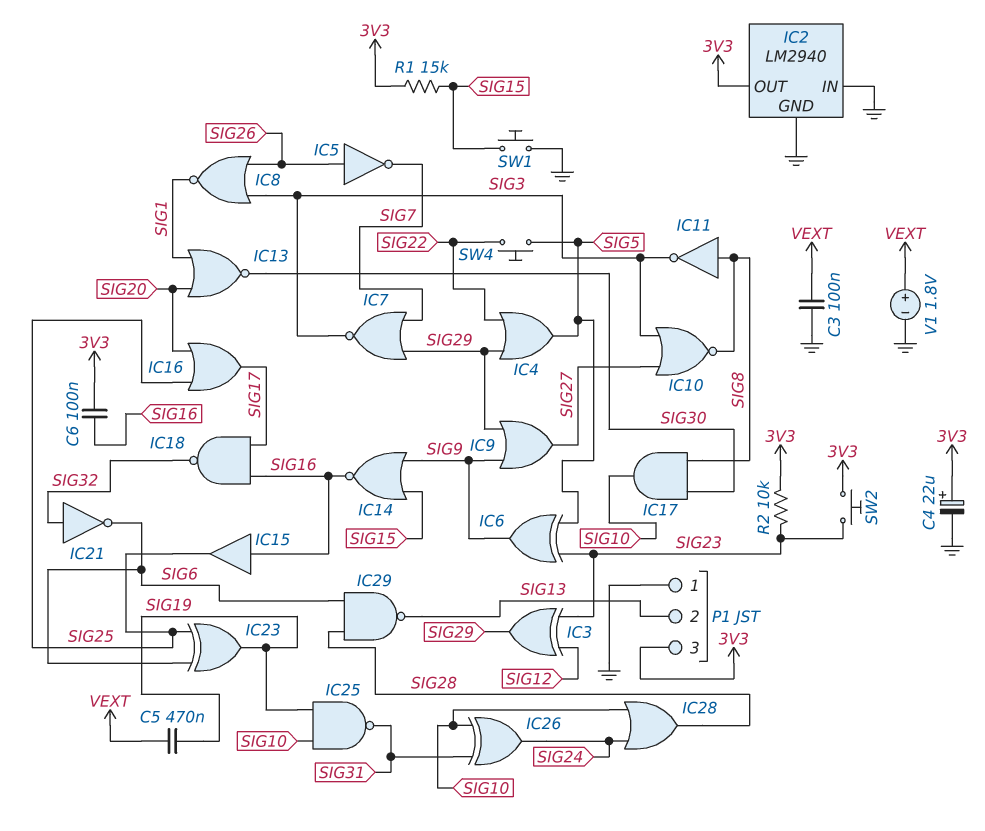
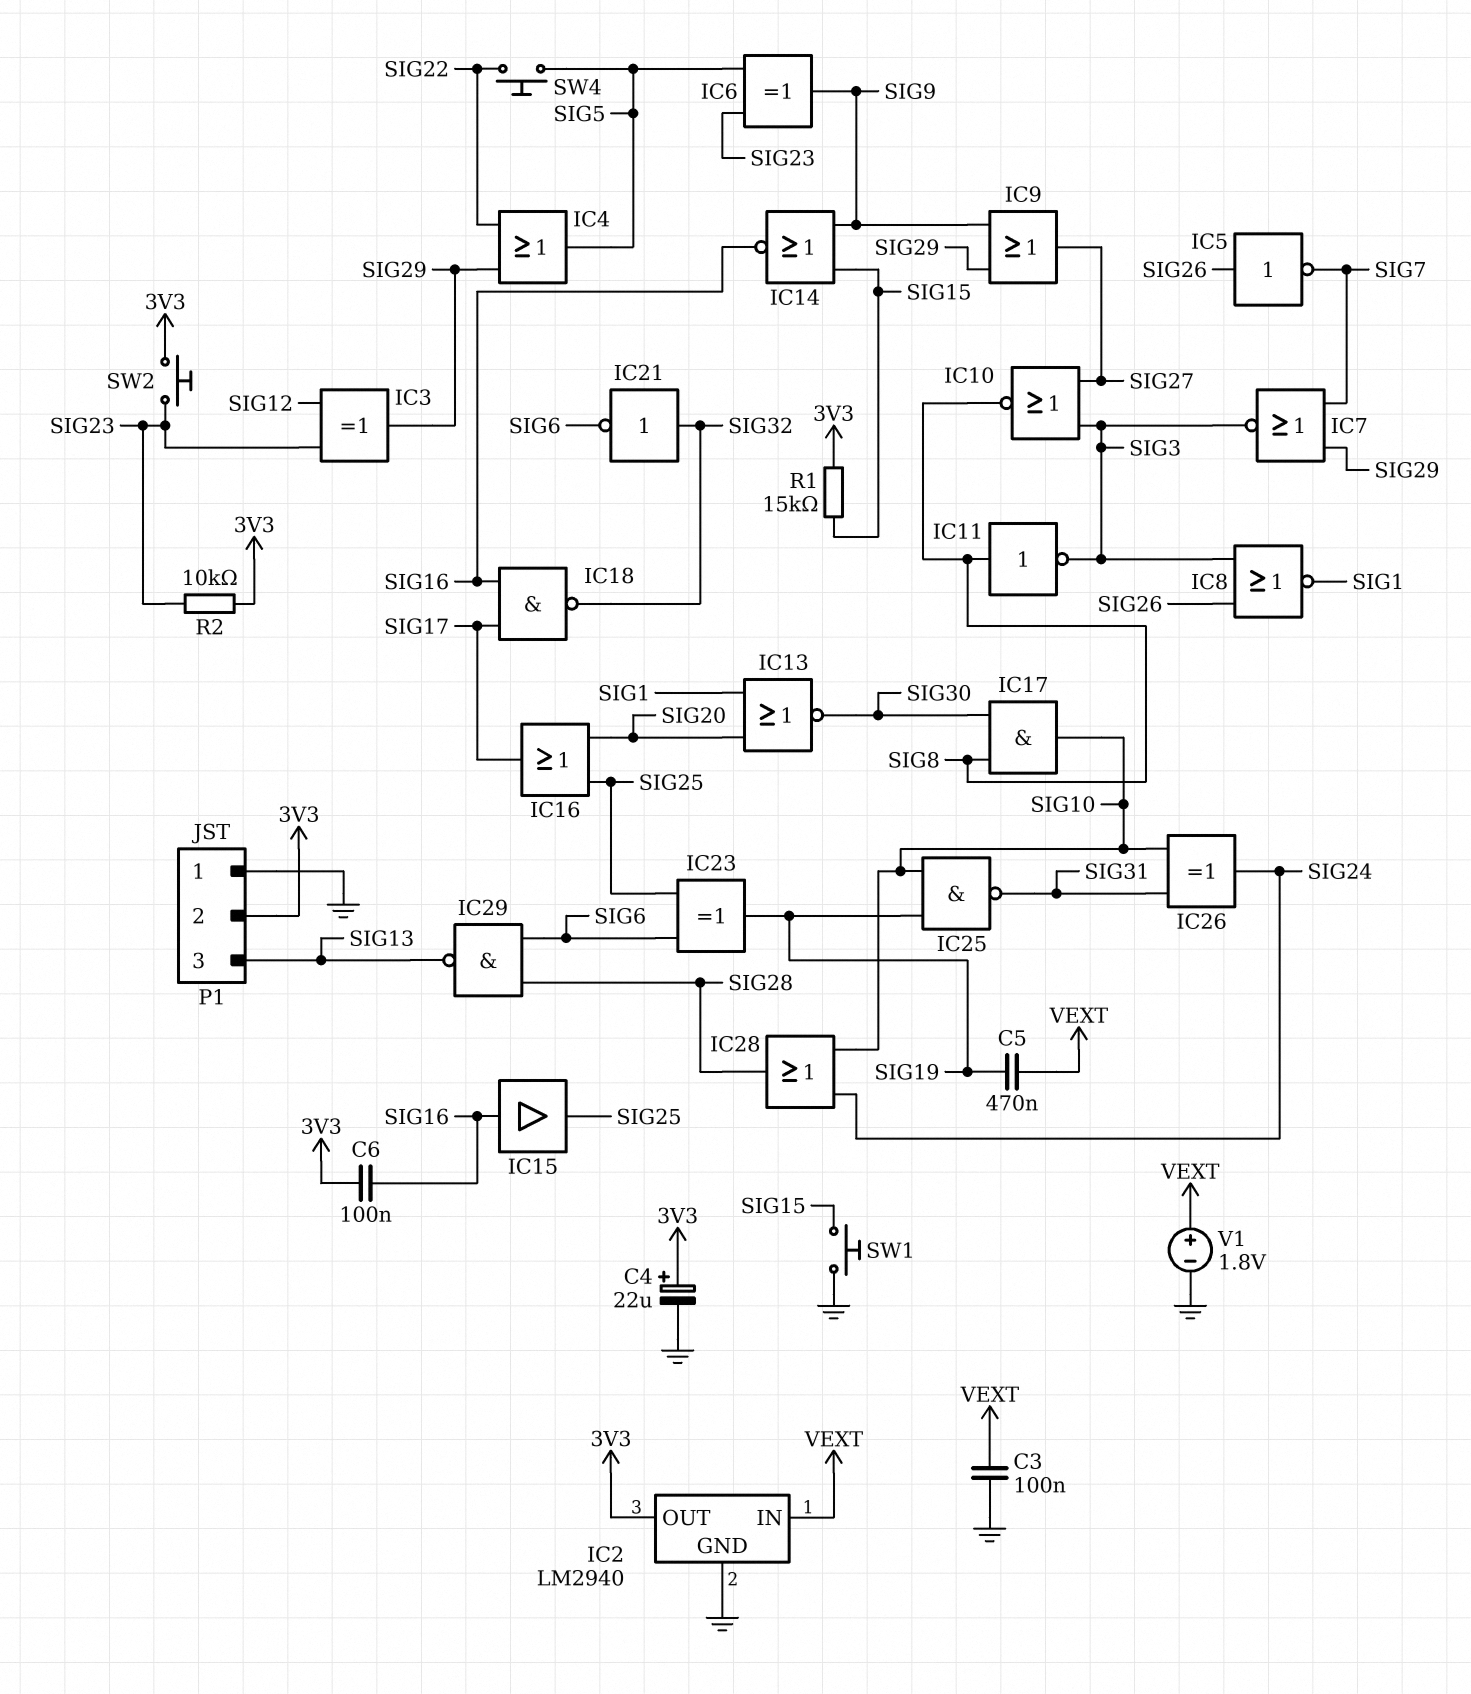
IC2 pin IN: GND -> VEXT
P1 pin 2: SIG13 -> 3V3
P1 pin 3: 3V3 -> SIG13

